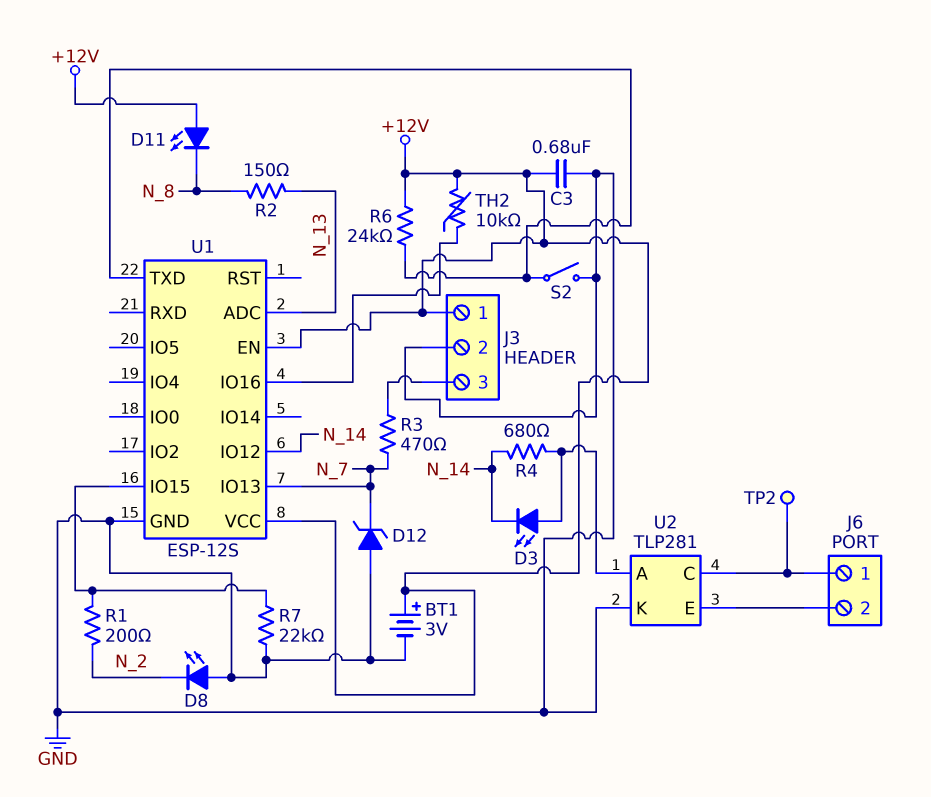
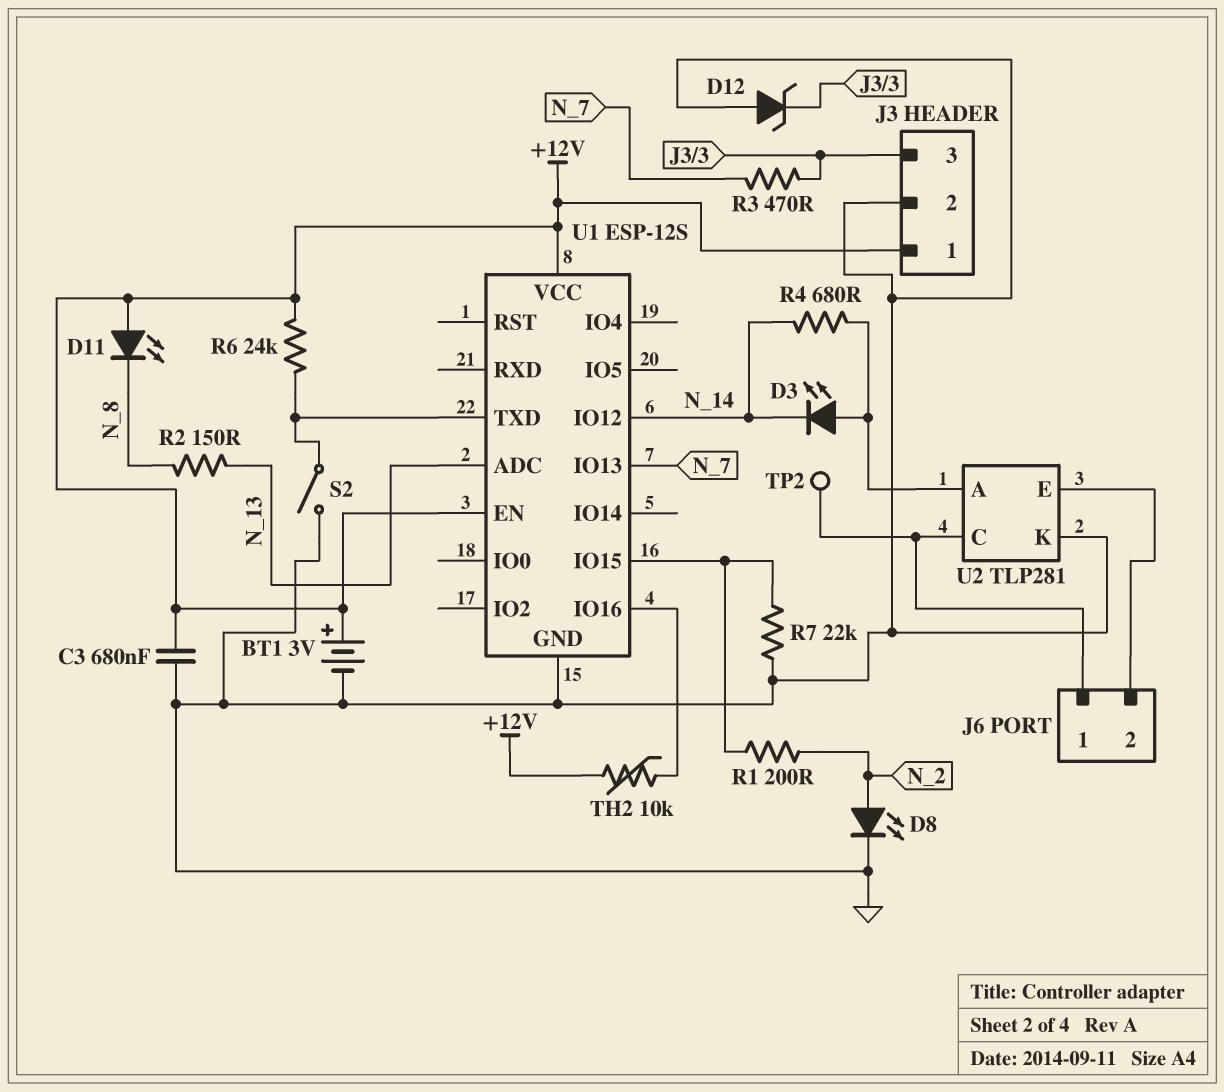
D8: LED (A GND, K N_2) -> LED (A N_2, K GND)
D12: zener (A GND, K N_7) -> zener (A GND, K J3/3)

